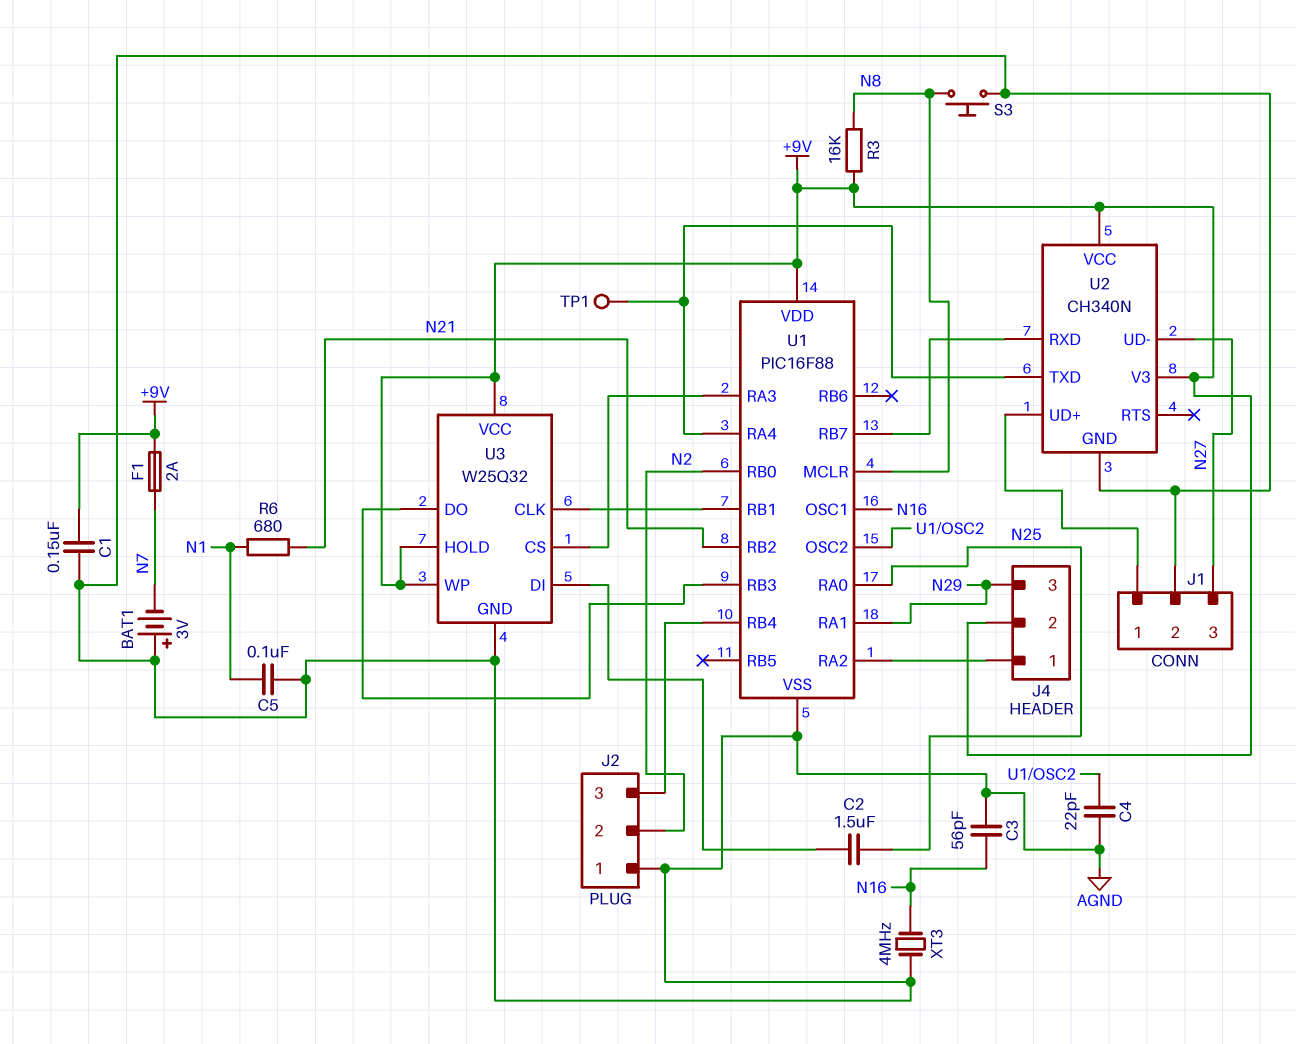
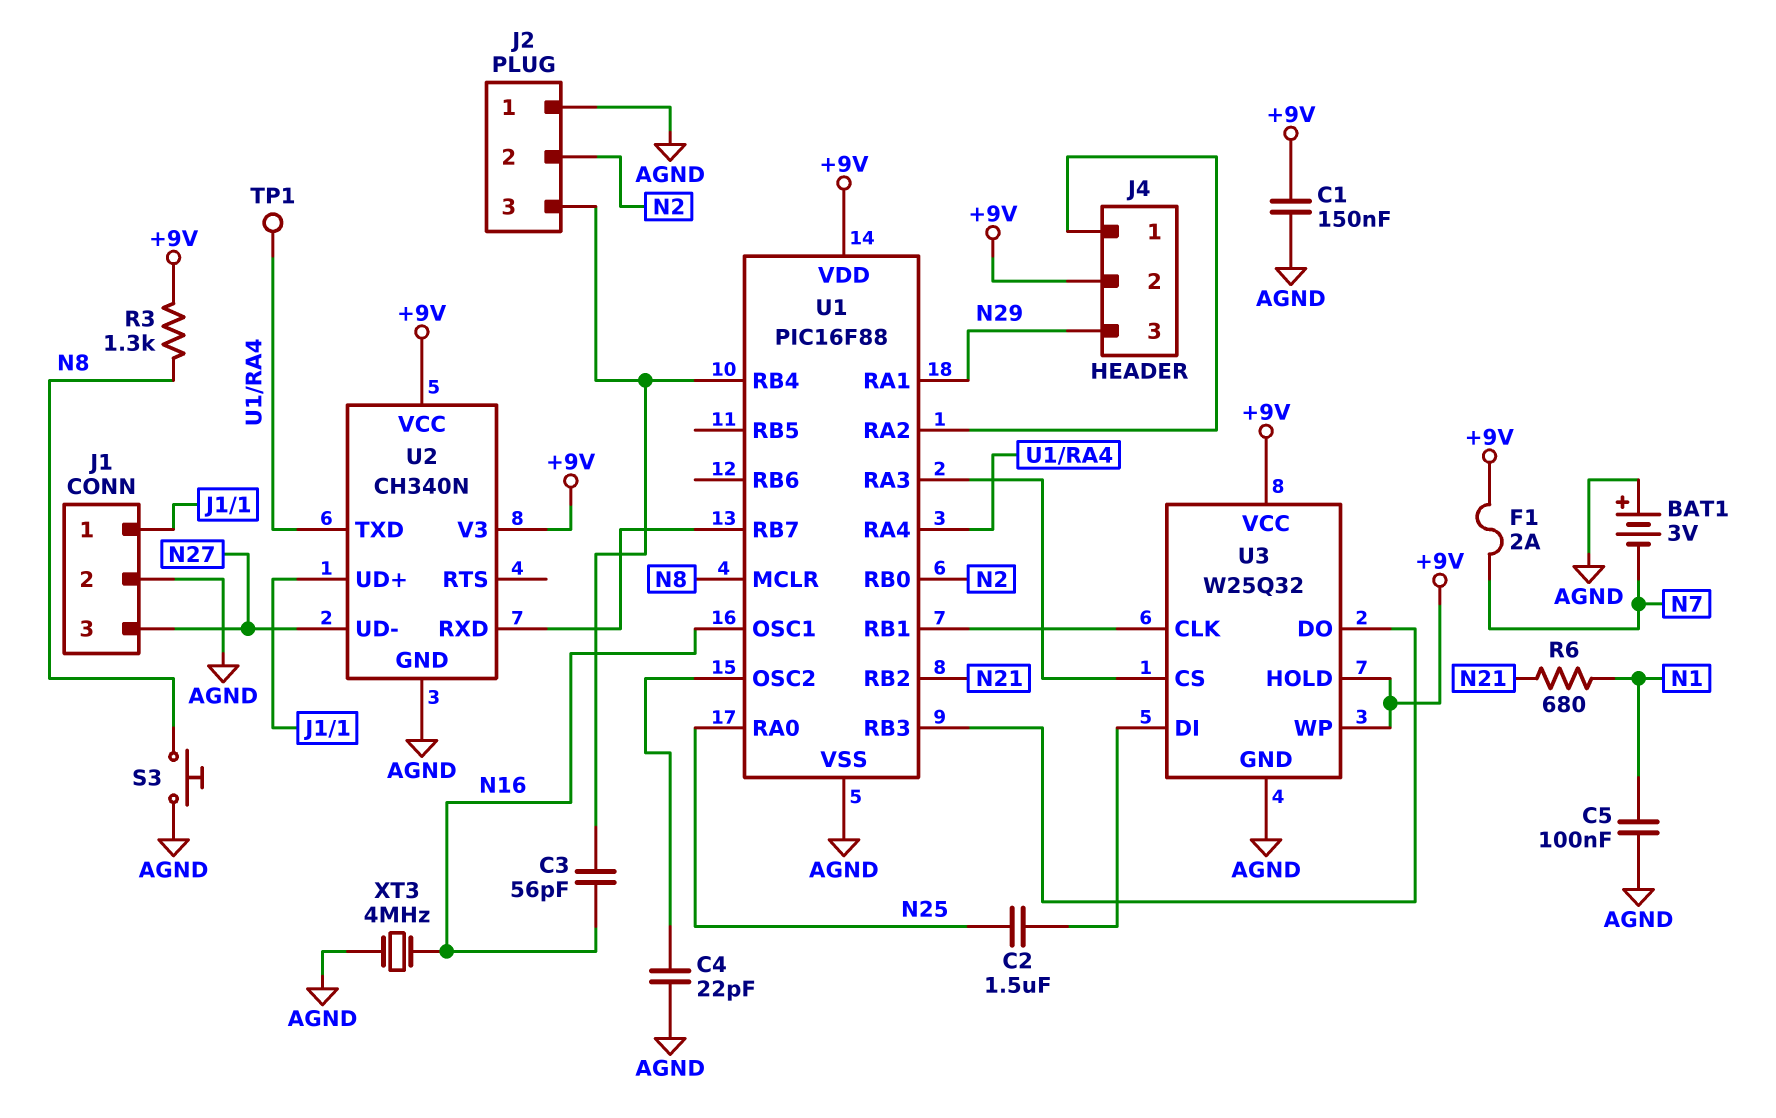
C3: 56pF (AGND, N16) -> 56pF (J2/3, N16)
R3: 16k (+9V, N8) -> 1.3k (+9V, N8)

